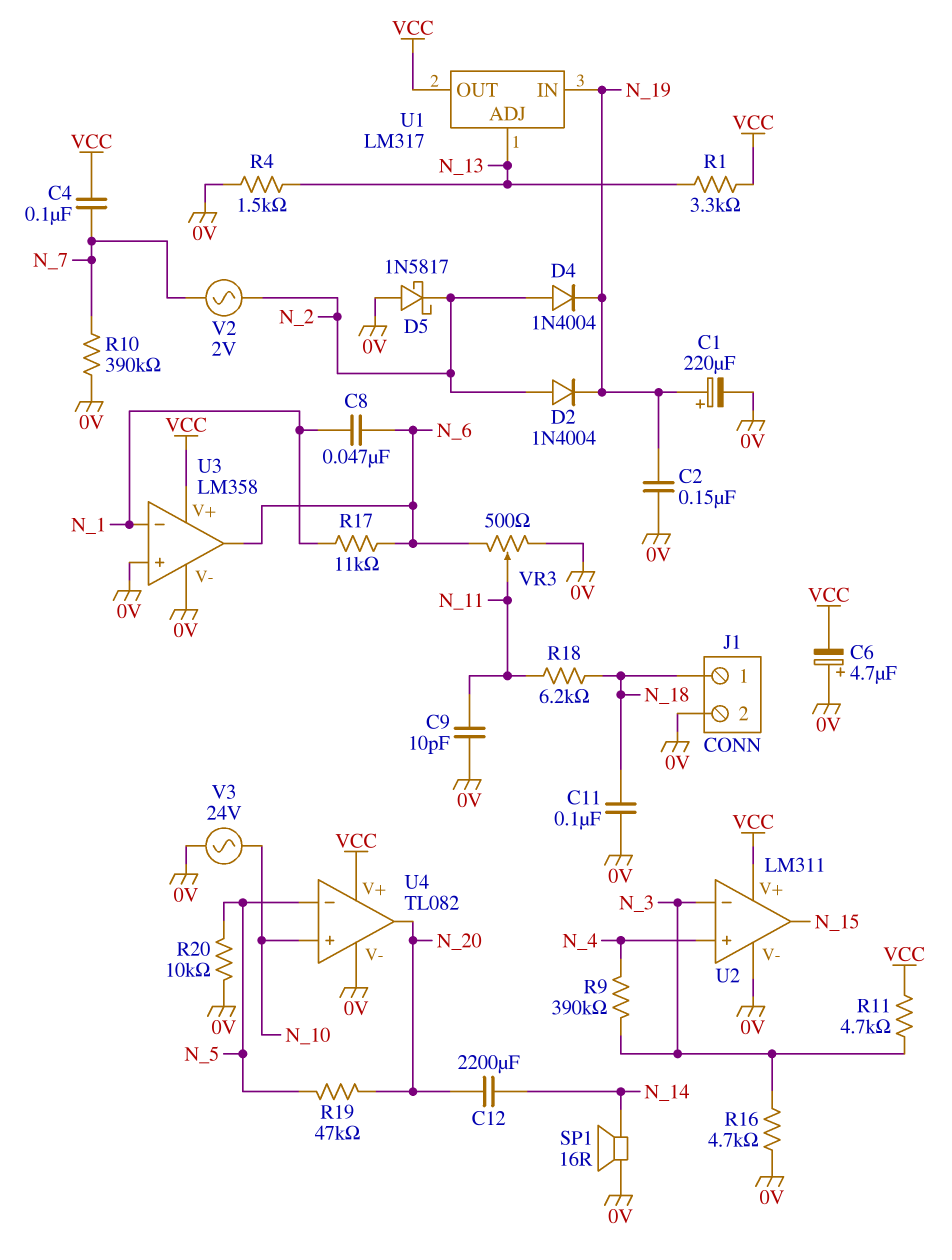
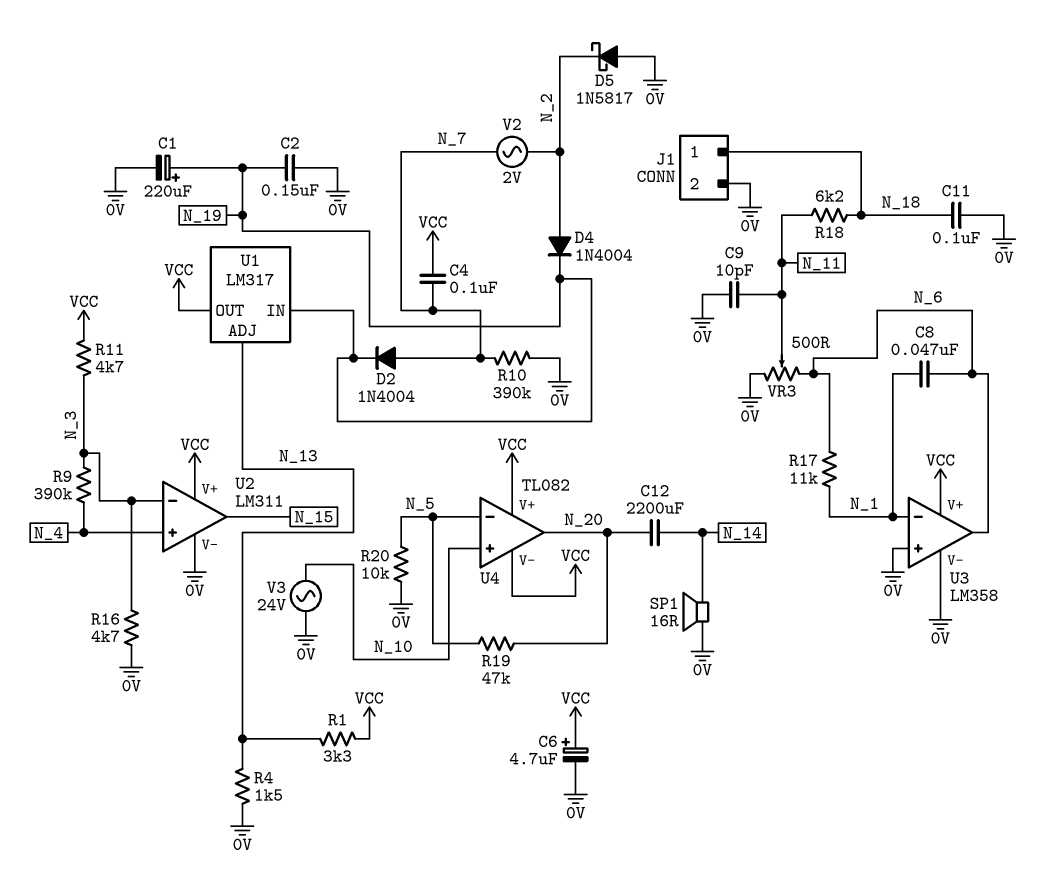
C6: 4.7uF (plus 0V, minus VCC) -> 4.7uF (plus VCC, minus 0V)
D2: diode 1N4004 (A N_2, K N_19) -> diode 1N4004 (A N_7, K N_19)
U4 pin V-: 0V -> VCC

